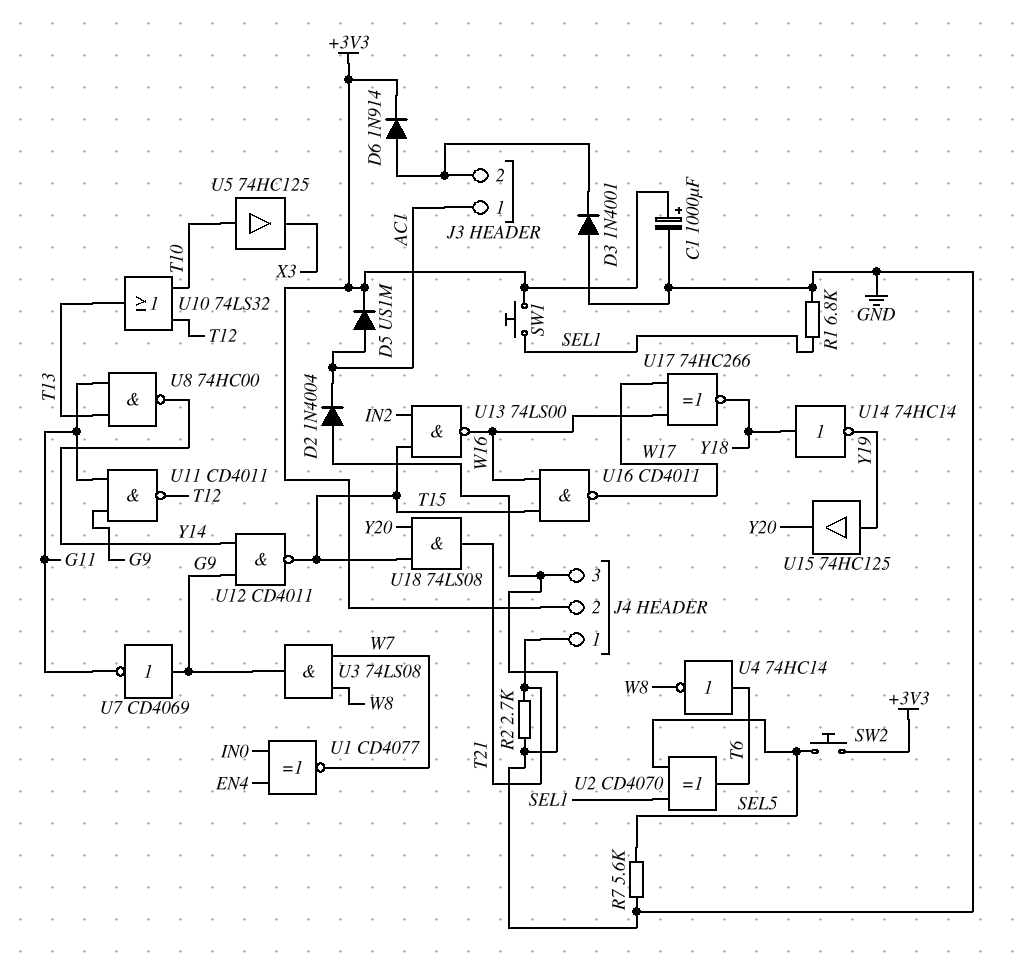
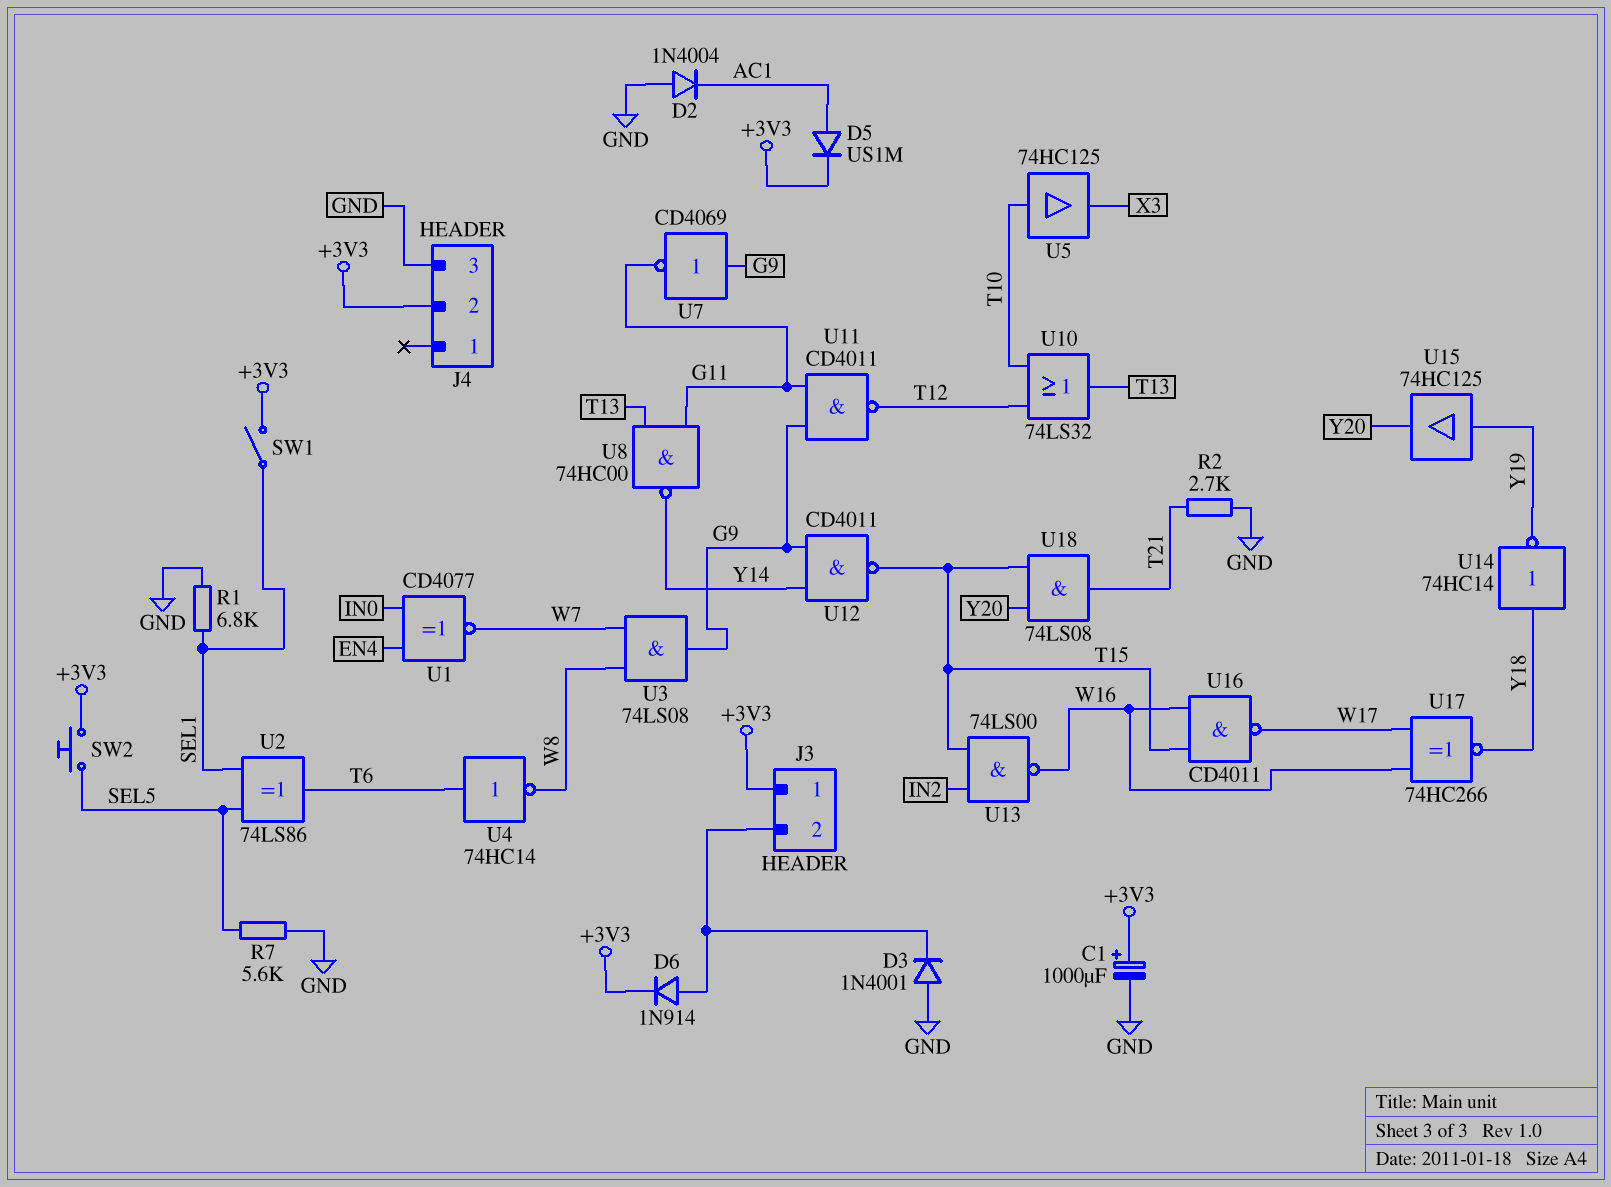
J3 pin 1: AC1 -> +3V3
J4 pin 1: T21 -> none
SW1: button (+3V3, SEL1) -> switch (+3V3, SEL1)
U2: XOR CD4070 (in SEL1, in SEL5, out T6) -> XOR 74LS86 (in SEL1, in SEL5, out T6)

